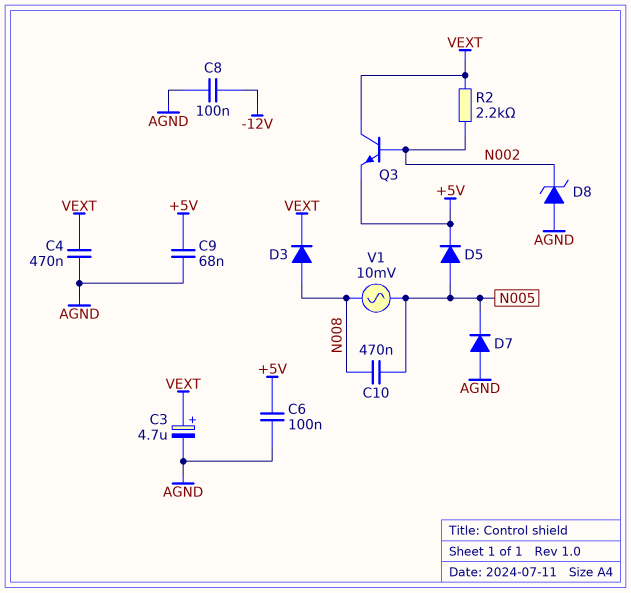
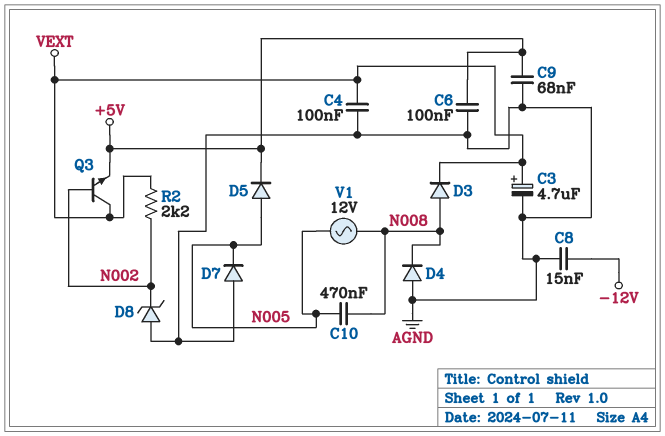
C4: 470nF (AGND, VEXT) -> 100nF (AGND, VEXT)
C8: 100nF (-12V, AGND) -> 15nF (-12V, AGND)
D4: none -> diode (A AGND, K N008)
V1: AC 10mV (N005, N008) -> AC 12V (N005, N008)

